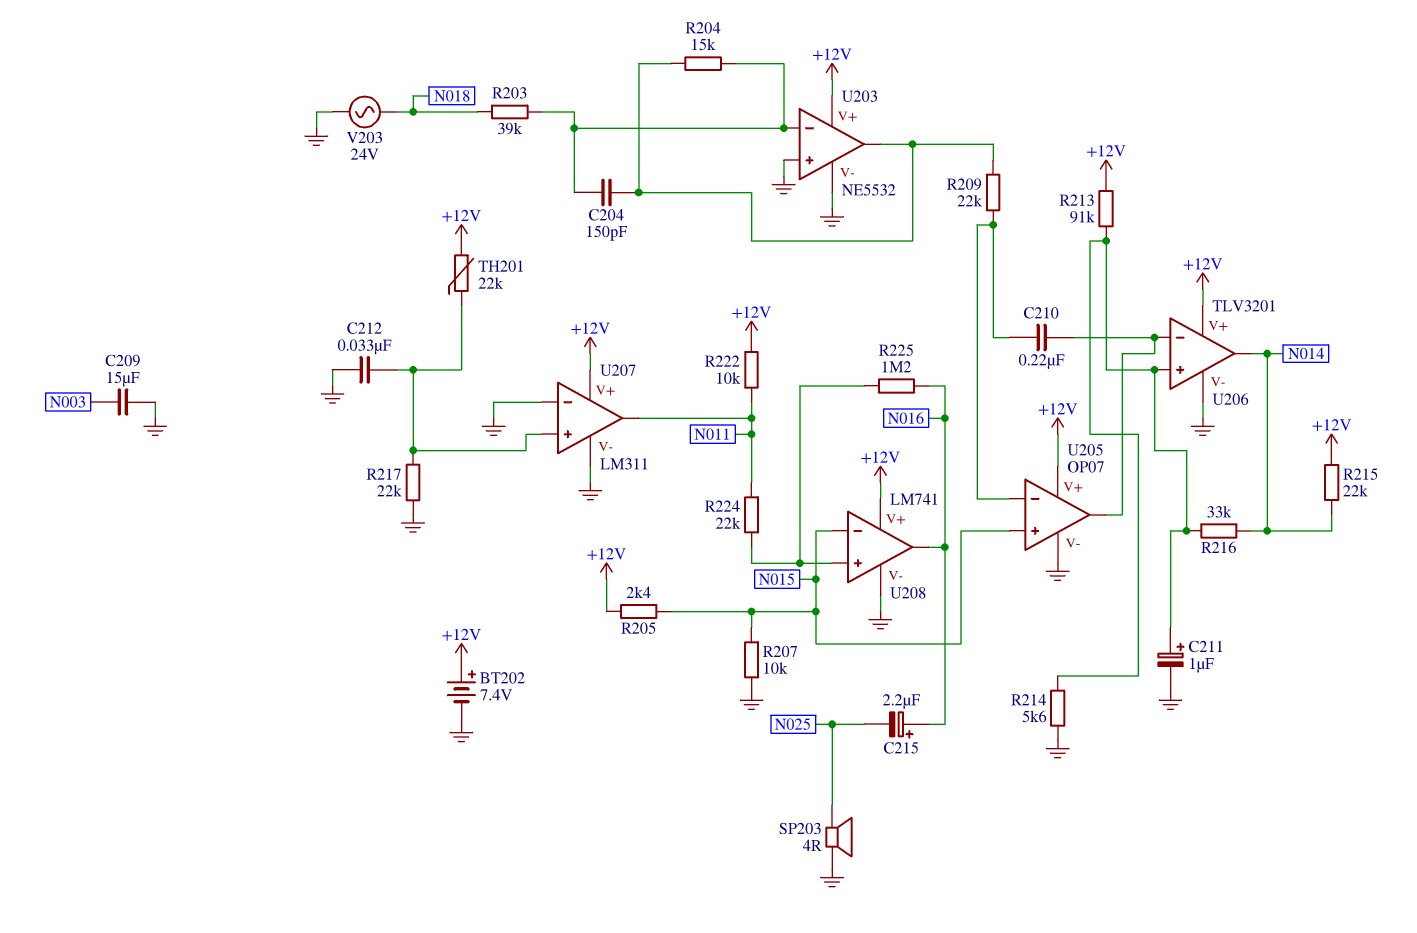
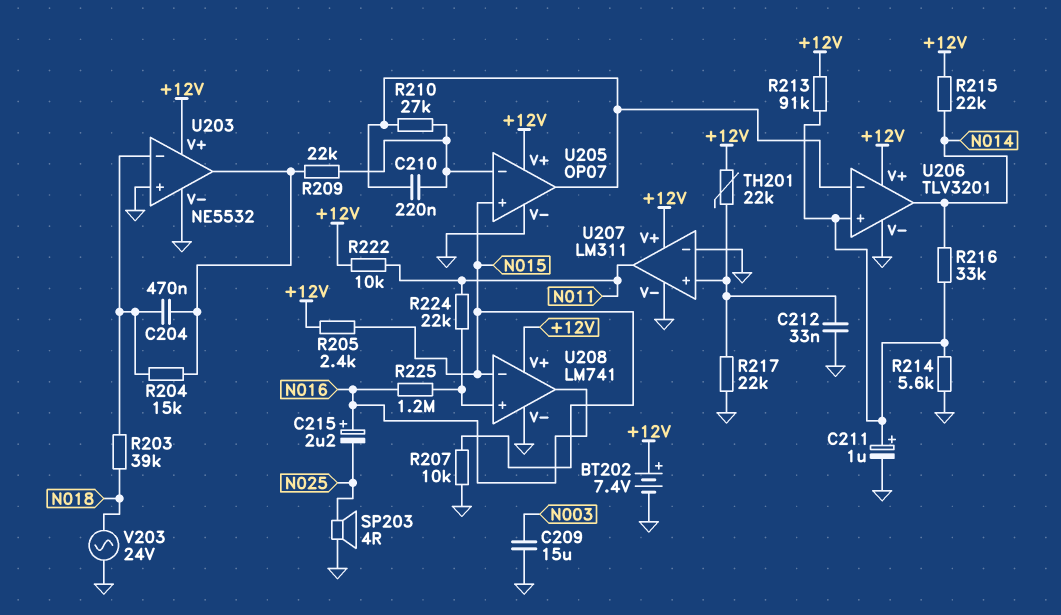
C204: 150pF (U203/in-, U203/out) -> 470nF (U203/in-, U203/out)
R210: none -> 27k (U205/in-, U205/out)

